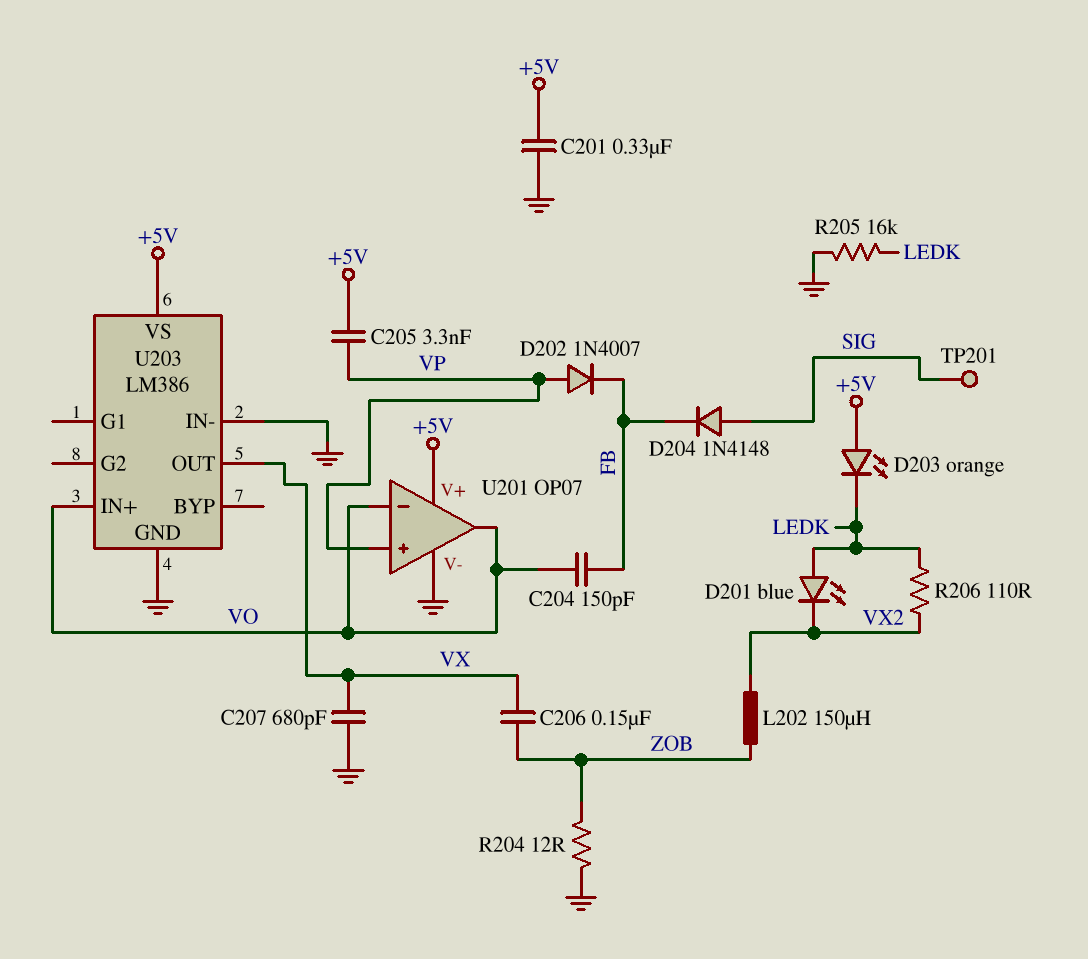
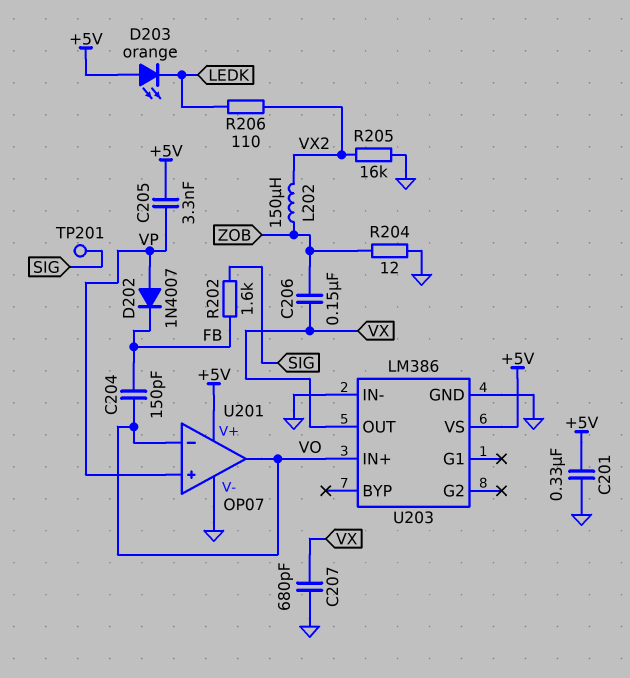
D201: LED blue (A LEDK, K VX2) -> none
D204: diode 1N4148 (A SIG, K FB) -> none
R202: none -> 1.6k (FB, SIG)
R205: 16k (GND, LEDK) -> 16k (GND, VX2)

